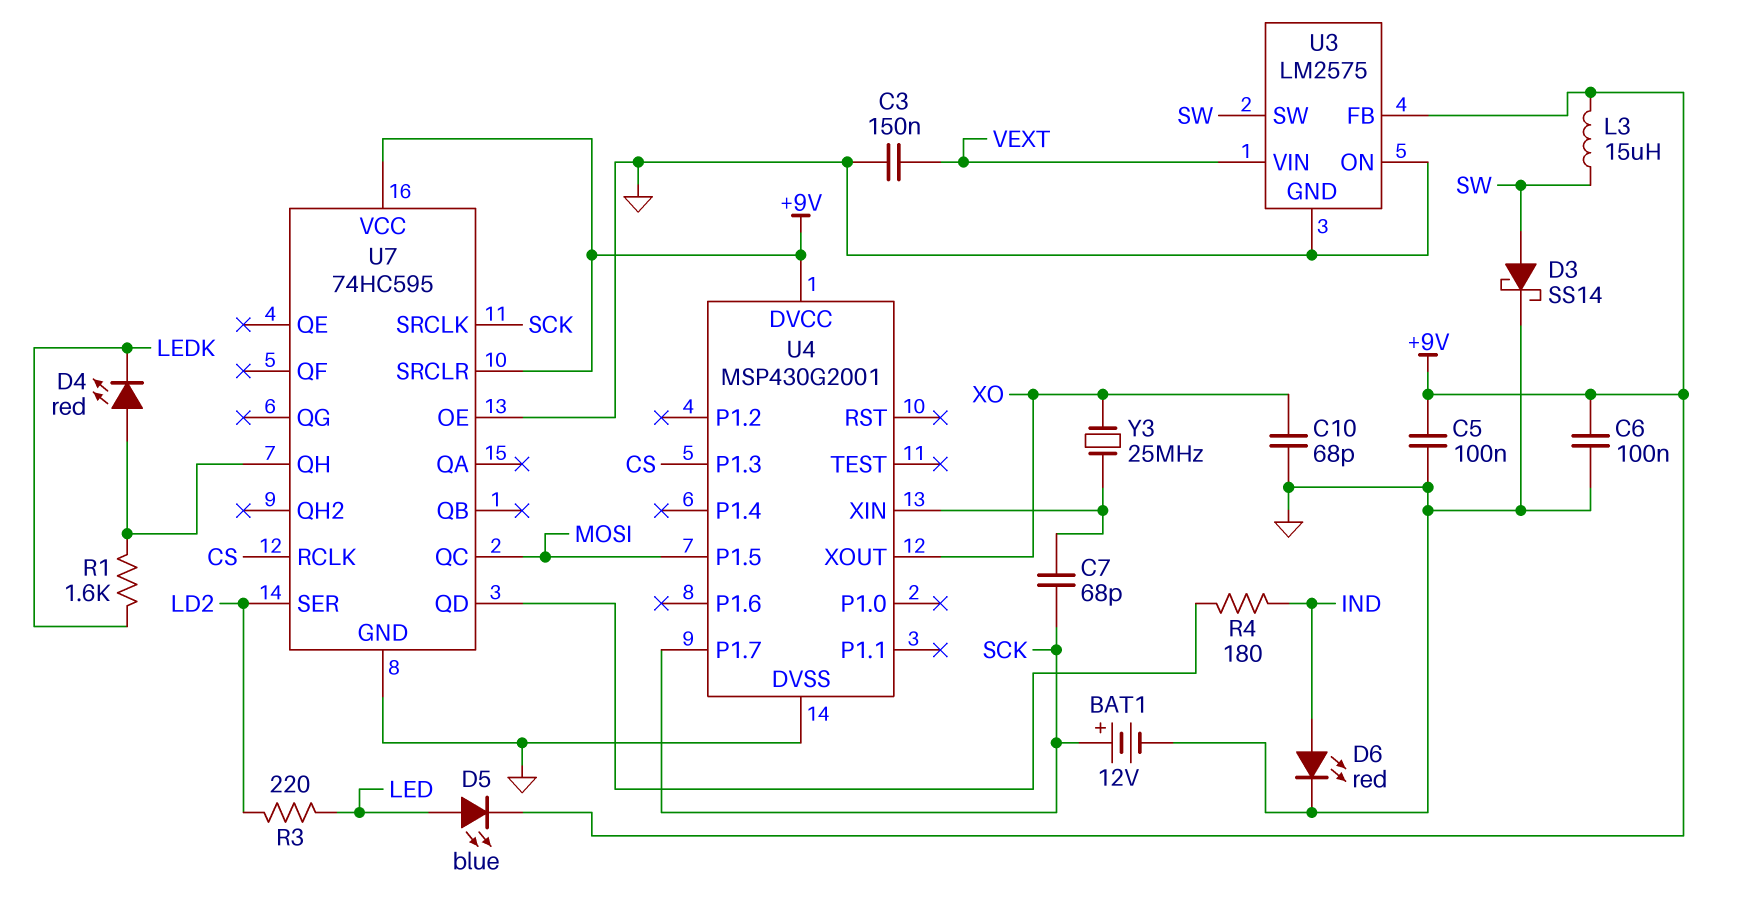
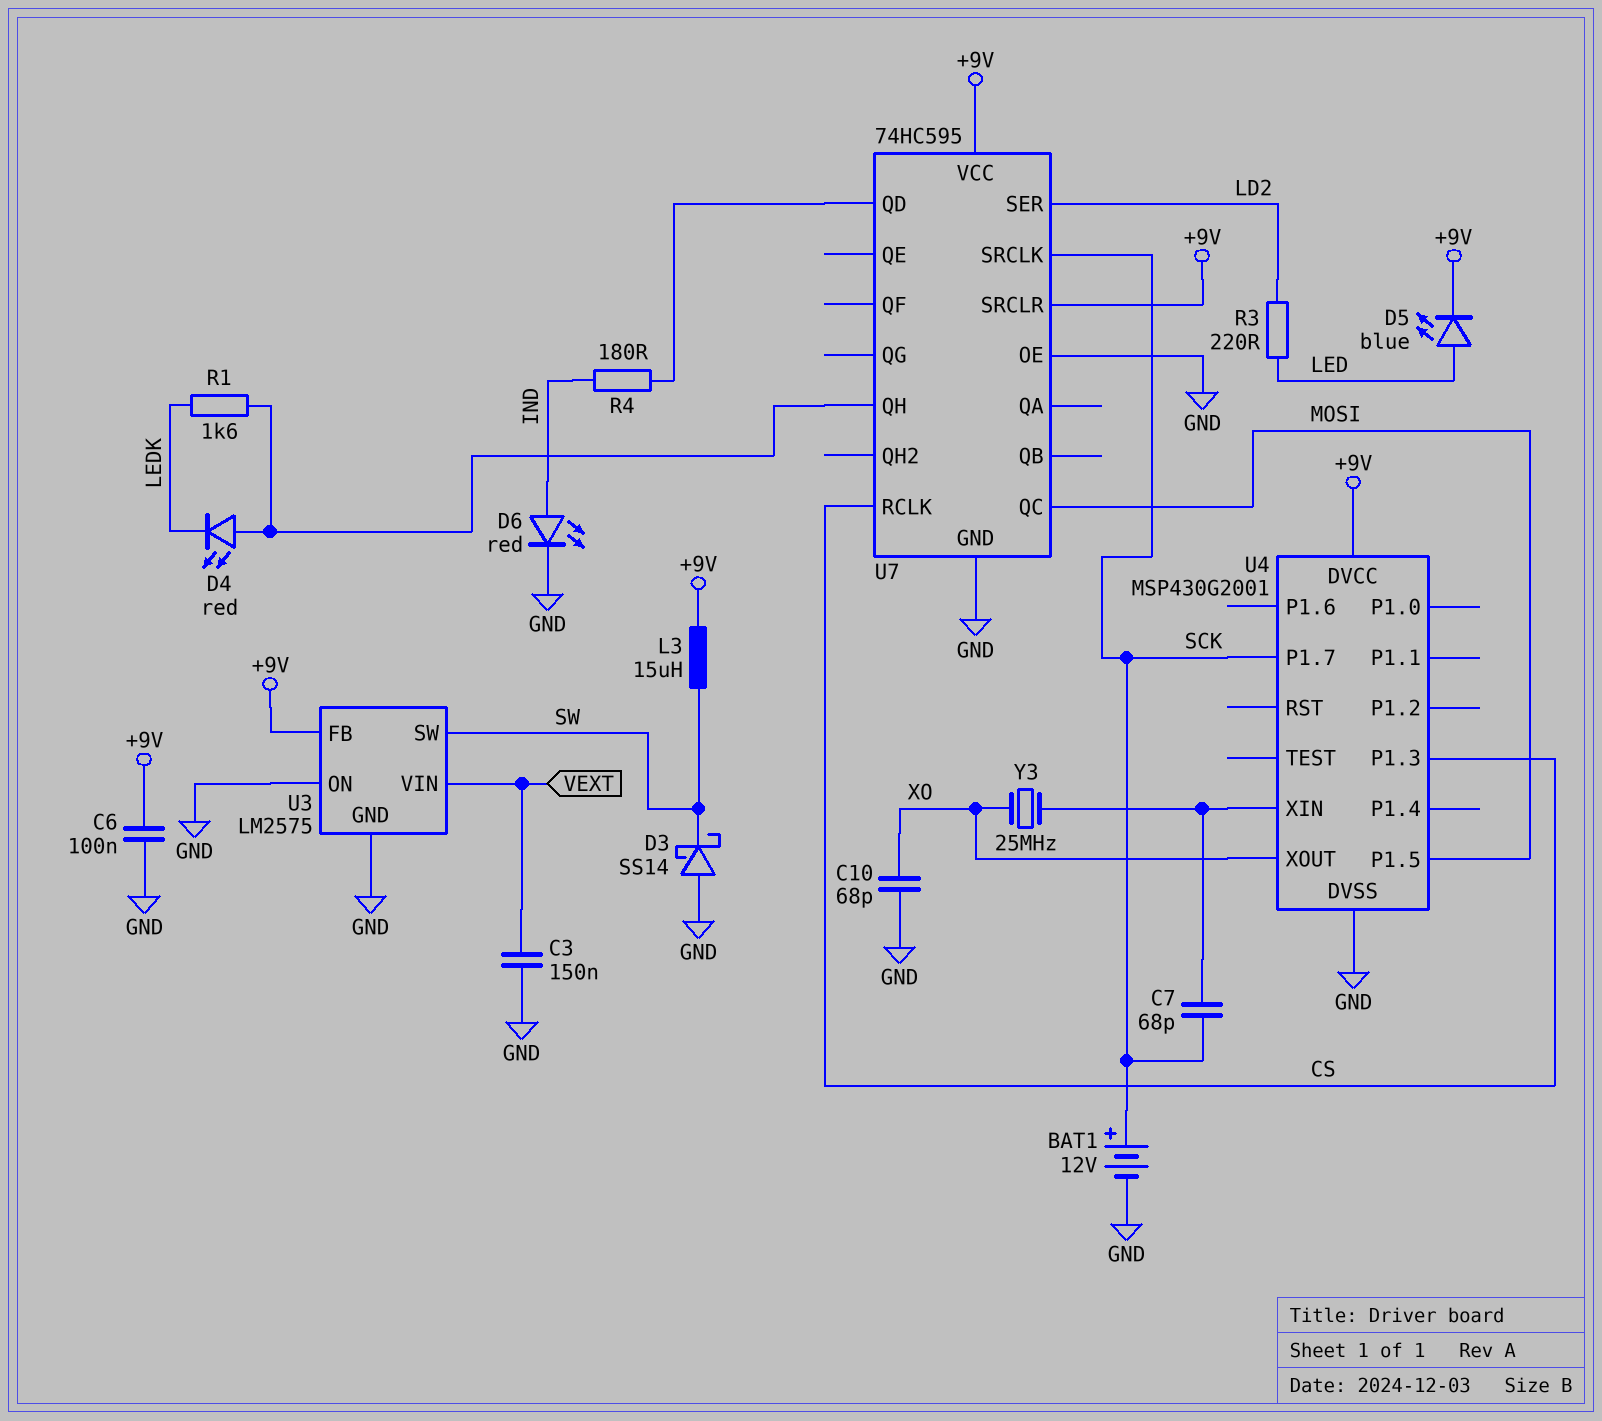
C5: 100nF (+9V, GND) -> none
D3: schottky SS14 (A SW, K GND) -> schottky SS14 (A GND, K SW)

